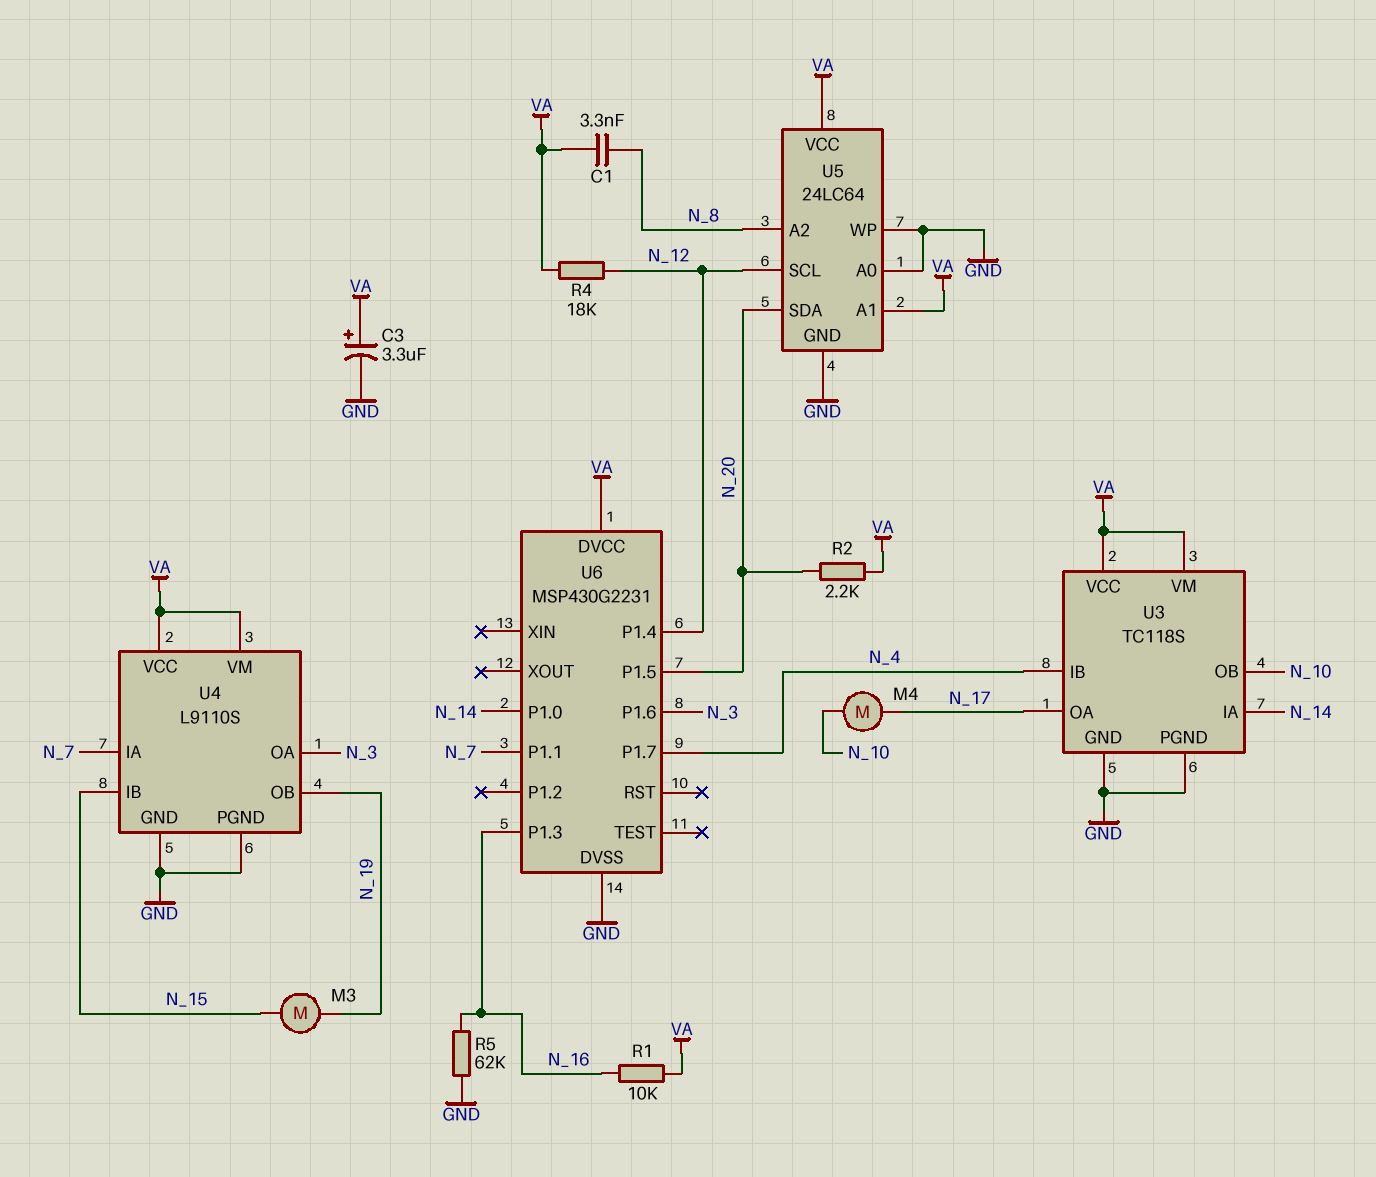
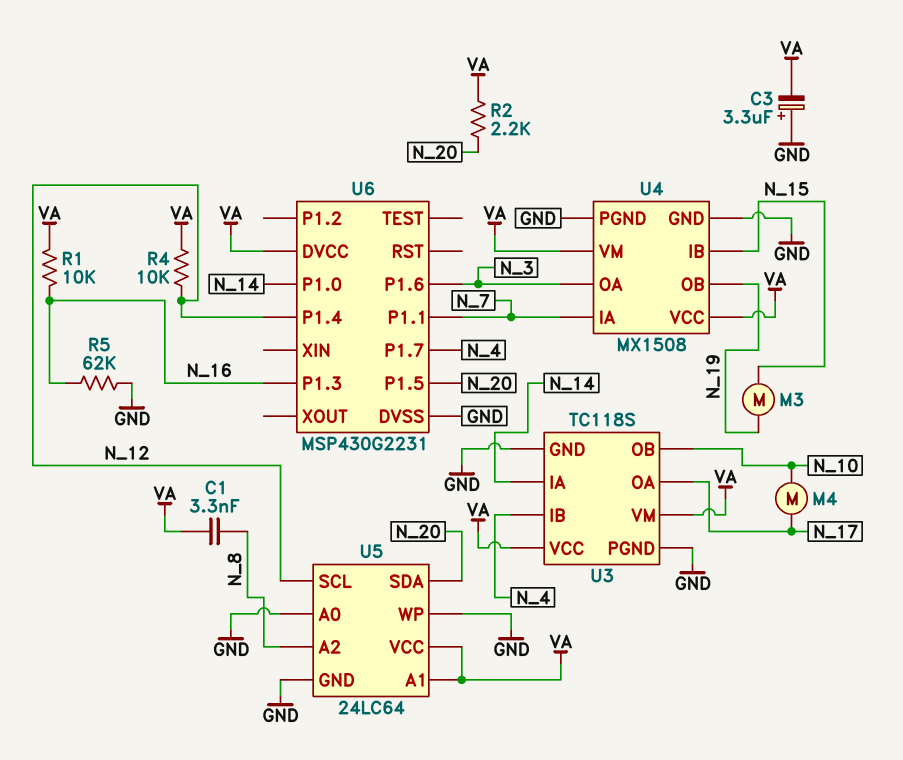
C3: 3.3uF (plus VA, minus GND) -> 3.3uF (plus GND, minus VA)
R4: 18k (N_12, VA) -> 10k (N_12, VA)
U4: L9110S -> MX1508

